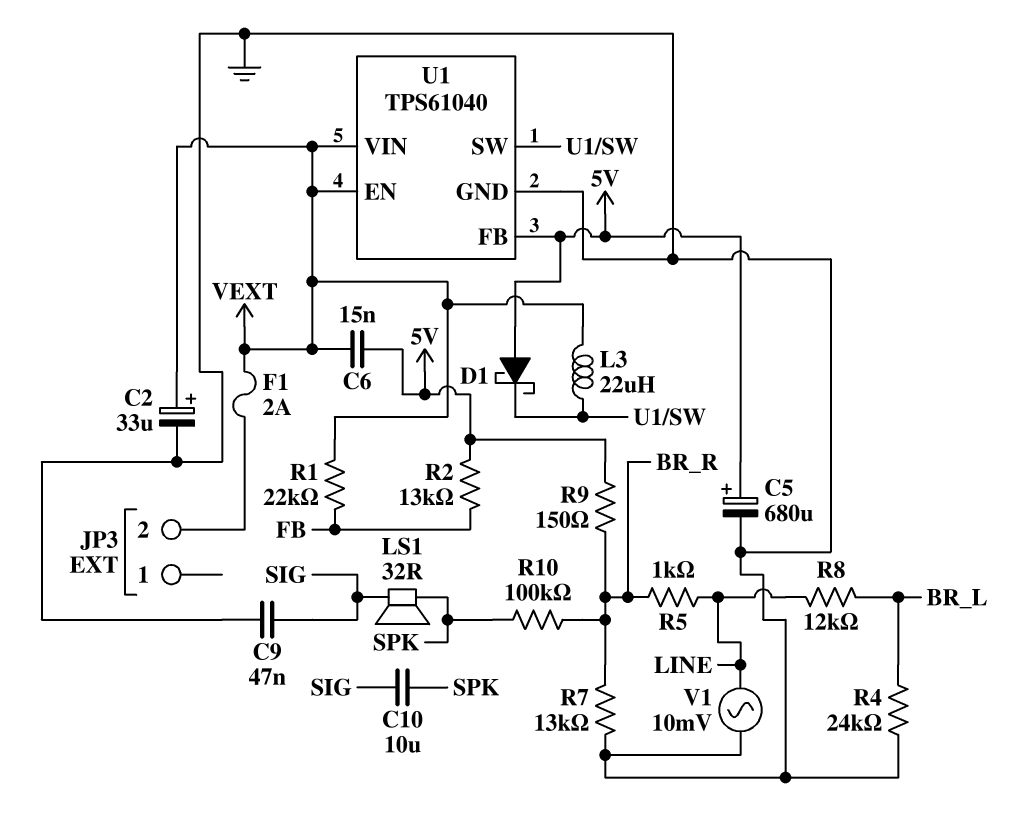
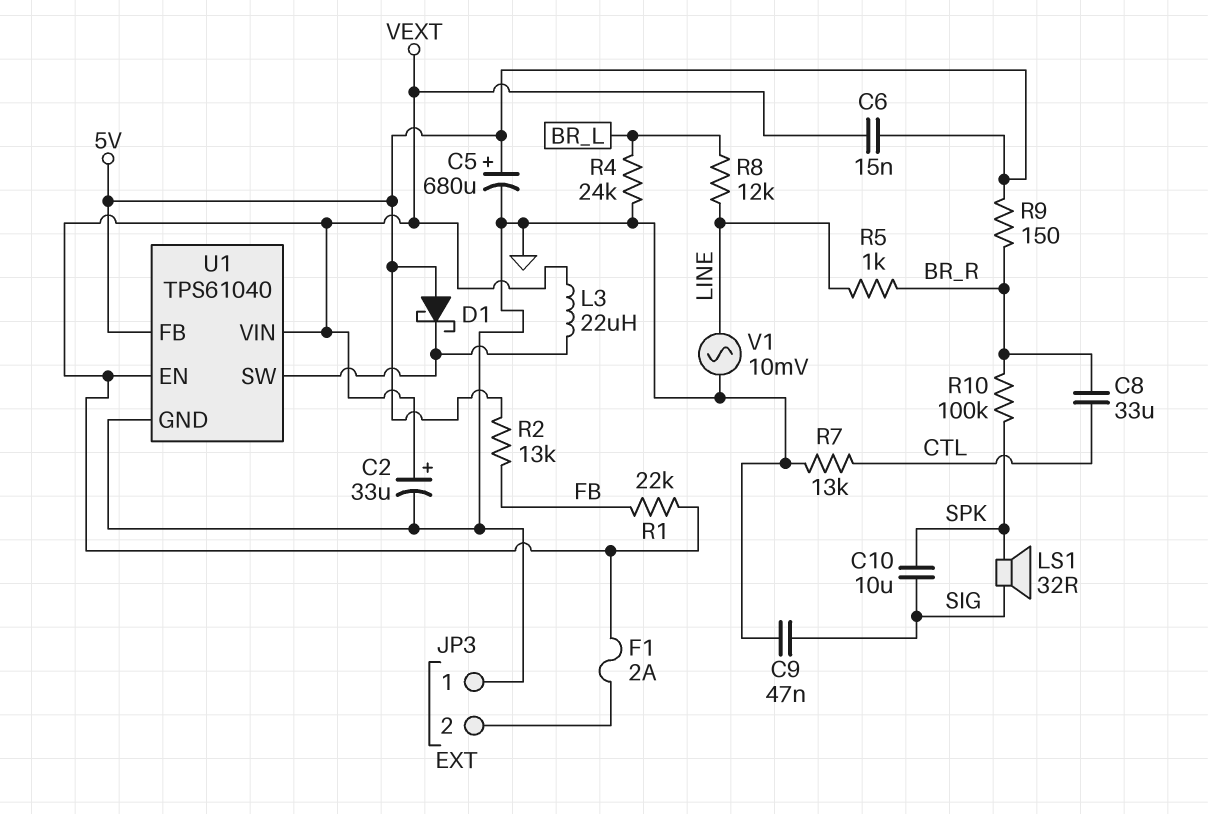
C8: none -> 33uF (BR_R, CTL)
JP3 pin 1: none -> GND
R7: 13k (BR_R, GND) -> 13k (CTL, GND)

